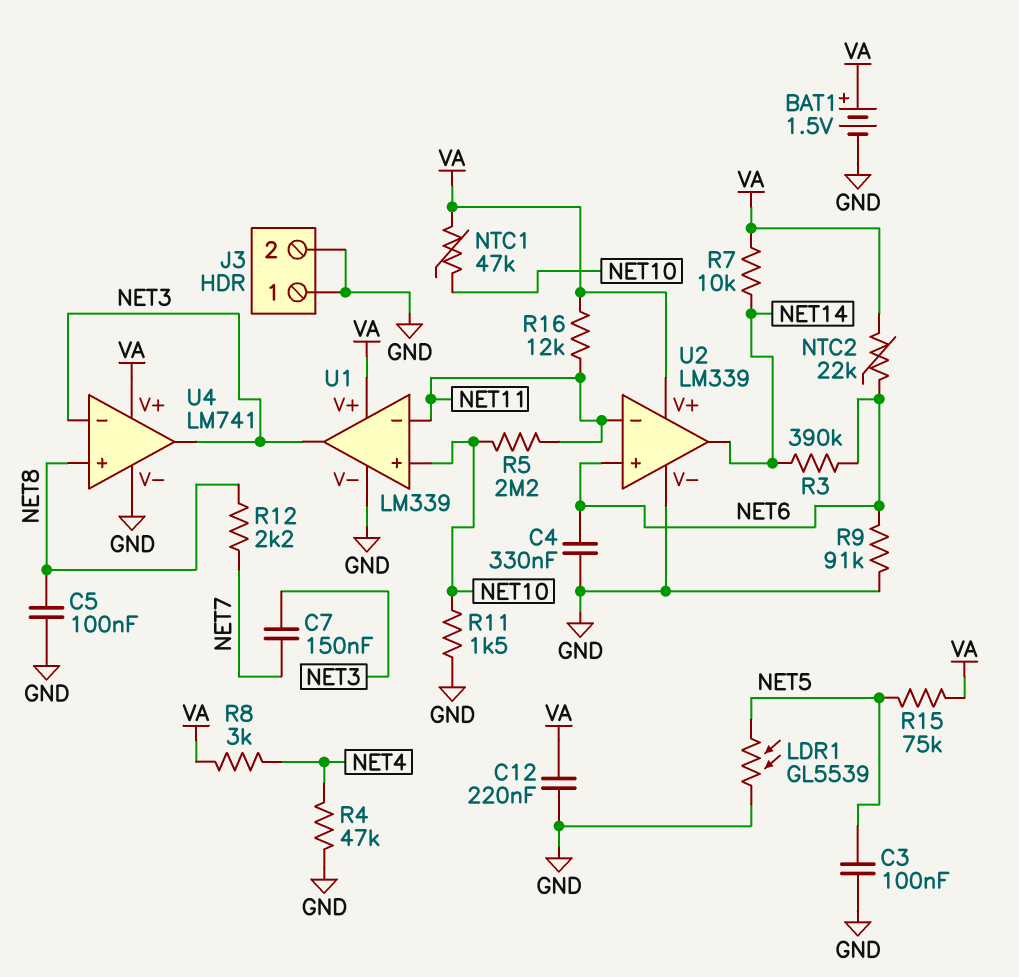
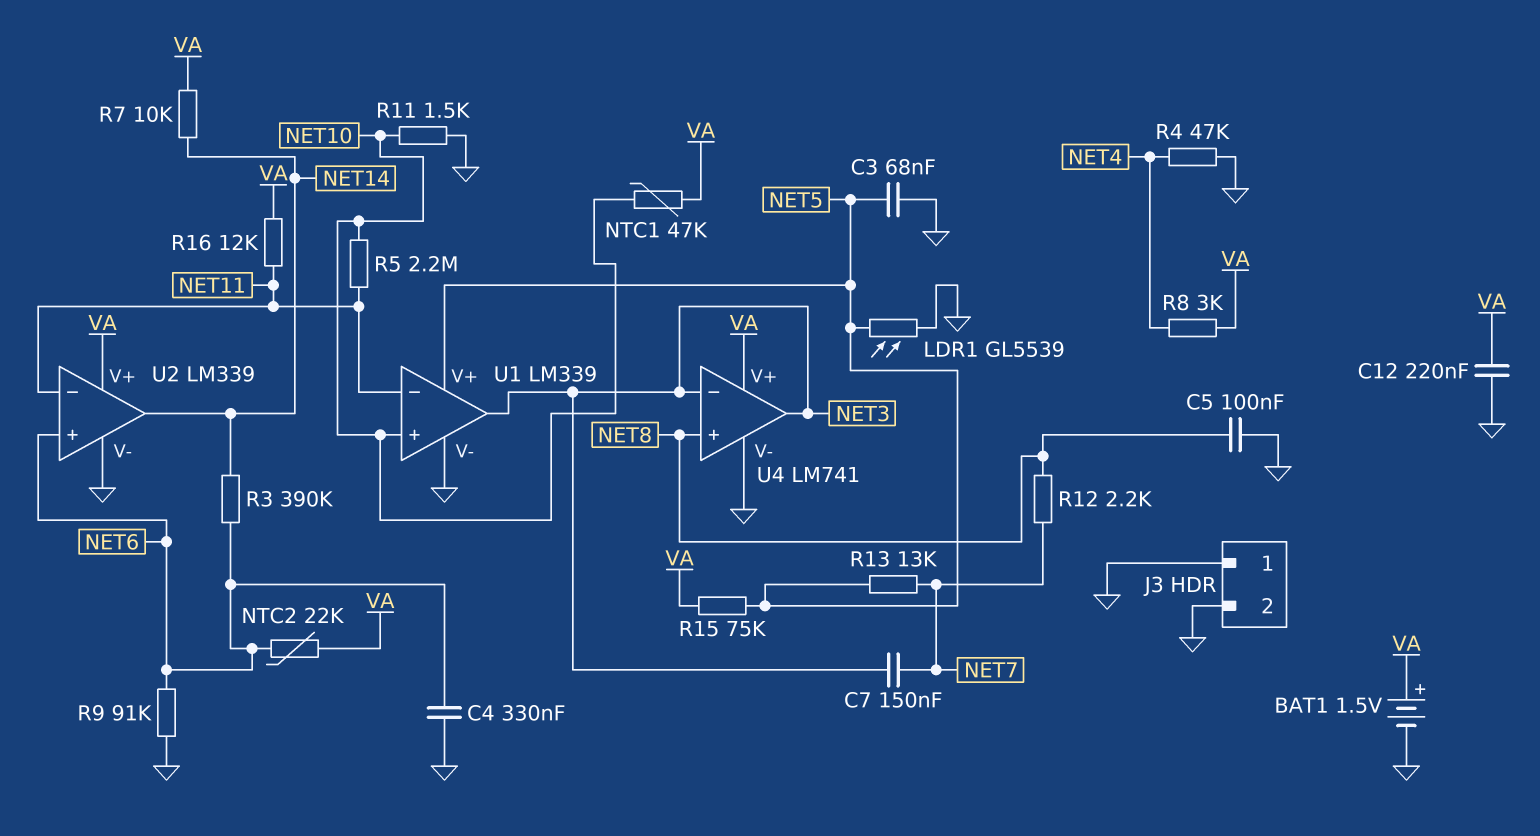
C3: 100nF (GND, NET5) -> 68nF (GND, NET5)
R13: none -> 13k (NET5, NET7)
U1 pin V+: VA -> NET5

